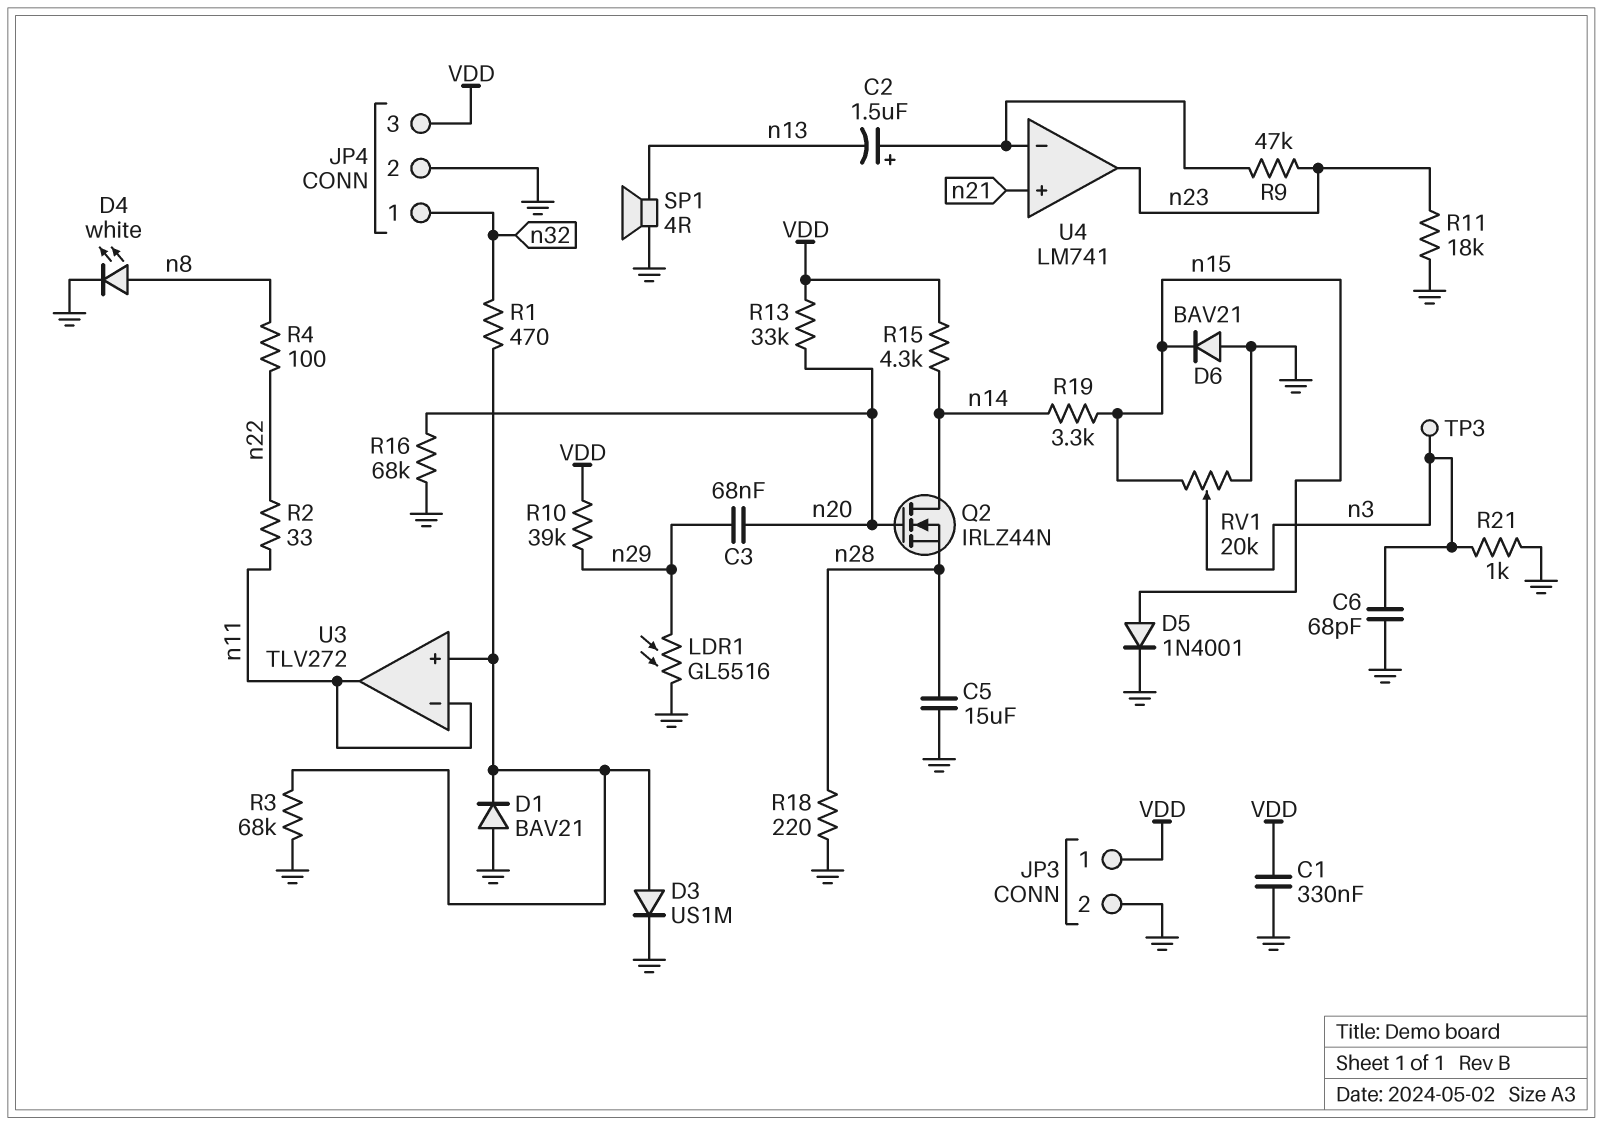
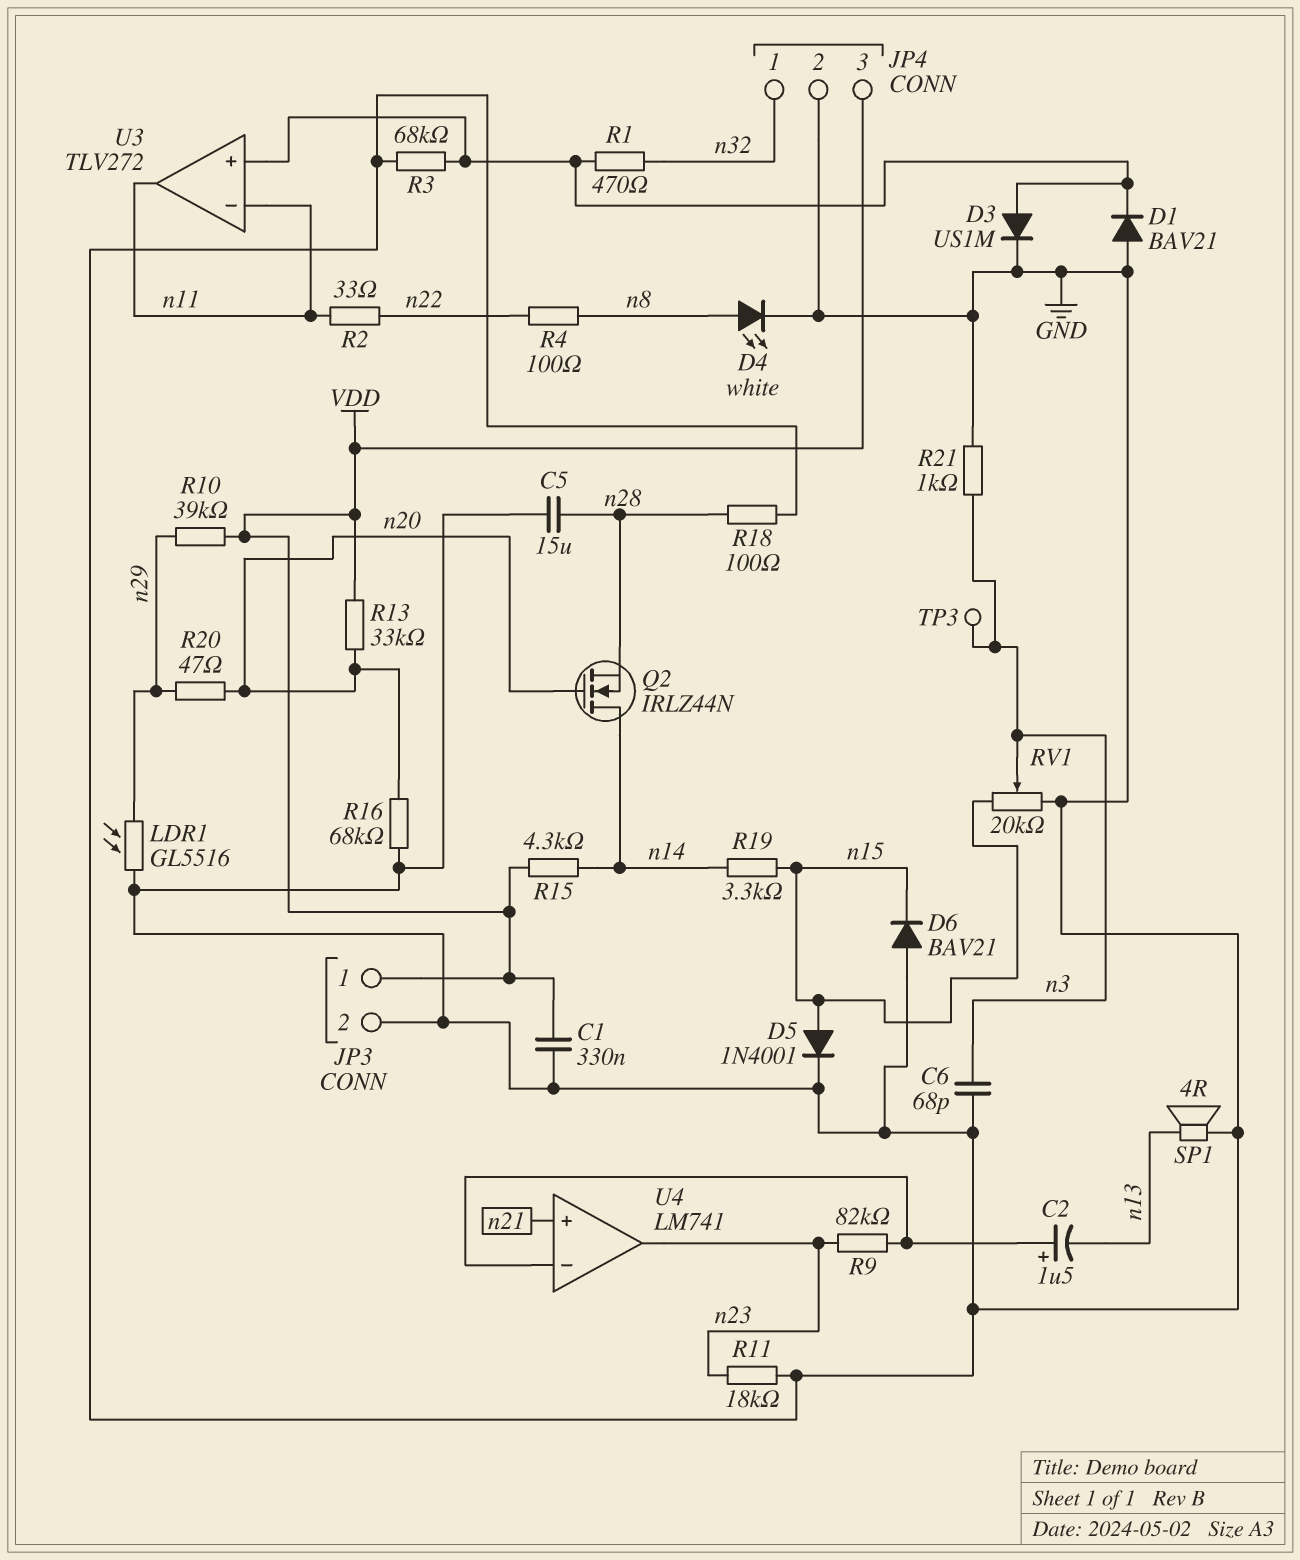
C3: 68nF (n20, n29) -> none
R9: 47k (U4/in-, n23) -> 82k (U4/in-, n23)
R18: 220 (GND, n28) -> 100 (GND, n28)
R20: none -> 47 (n20, n29)

